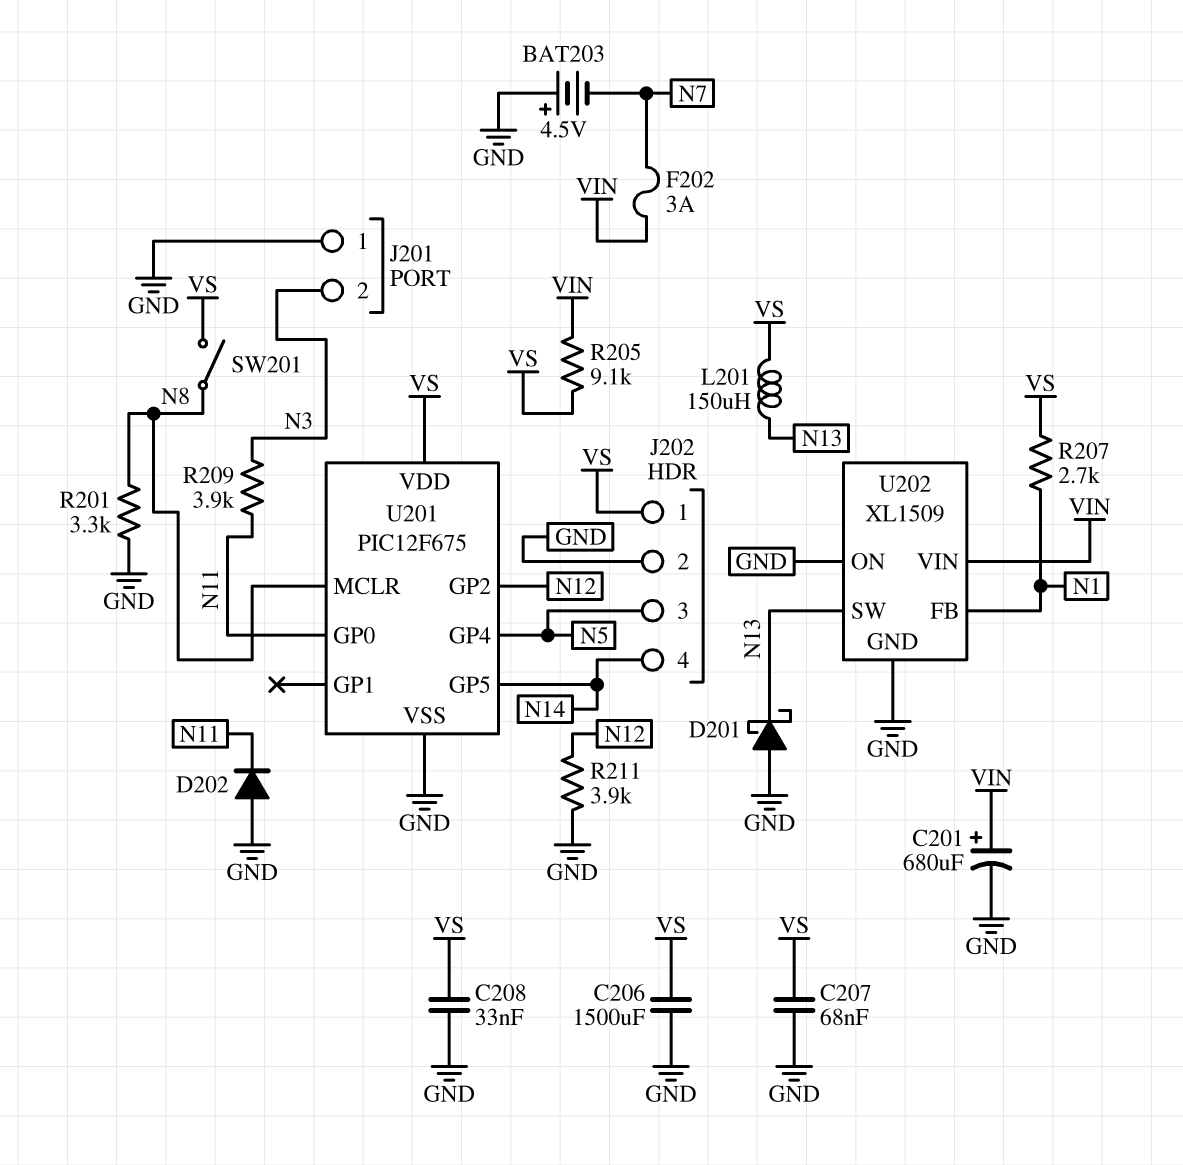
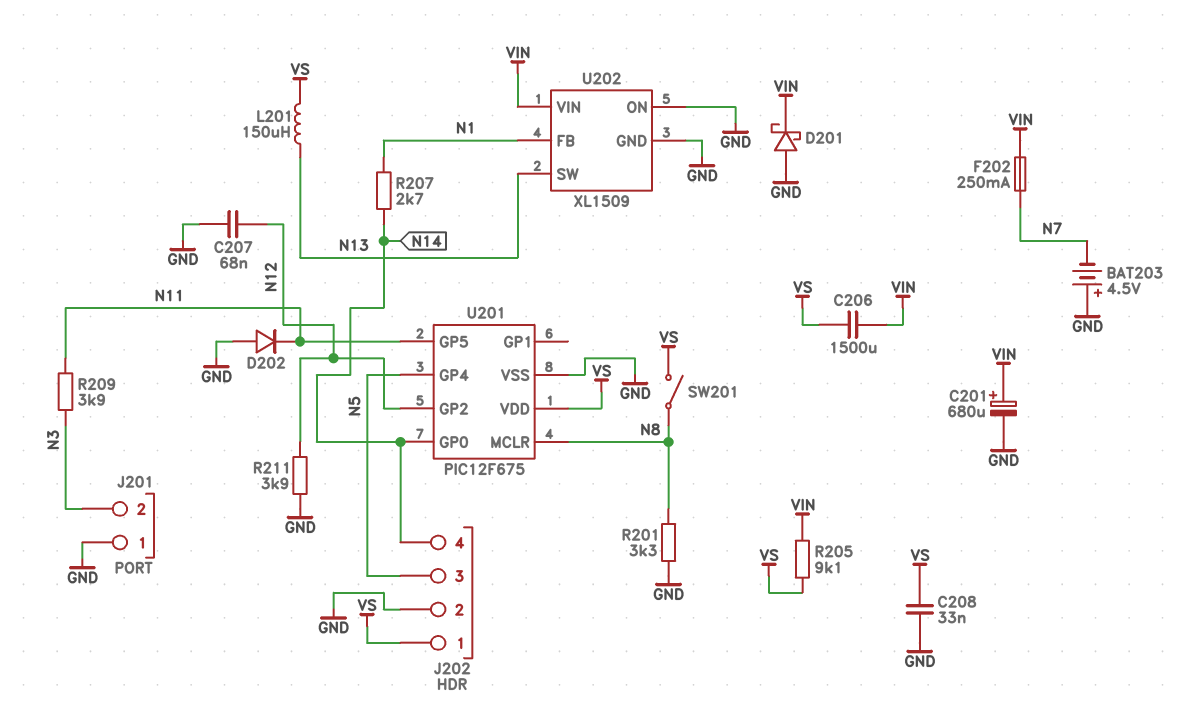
C206: 1500uF (GND, VS) -> 1500uF (VIN, VS)
C207: 68nF (GND, VS) -> 68nF (GND, N12)
D201: schottky (A GND, K N13) -> schottky (A GND, K VIN)
F202: 3A (N7, VIN) -> 250mA (N7, VIN)
R207: 2.7k (N1, VS) -> 2.7k (N1, N14)
U201 pin GP0: N11 -> N14
U201 pin GP5: N14 -> N11

